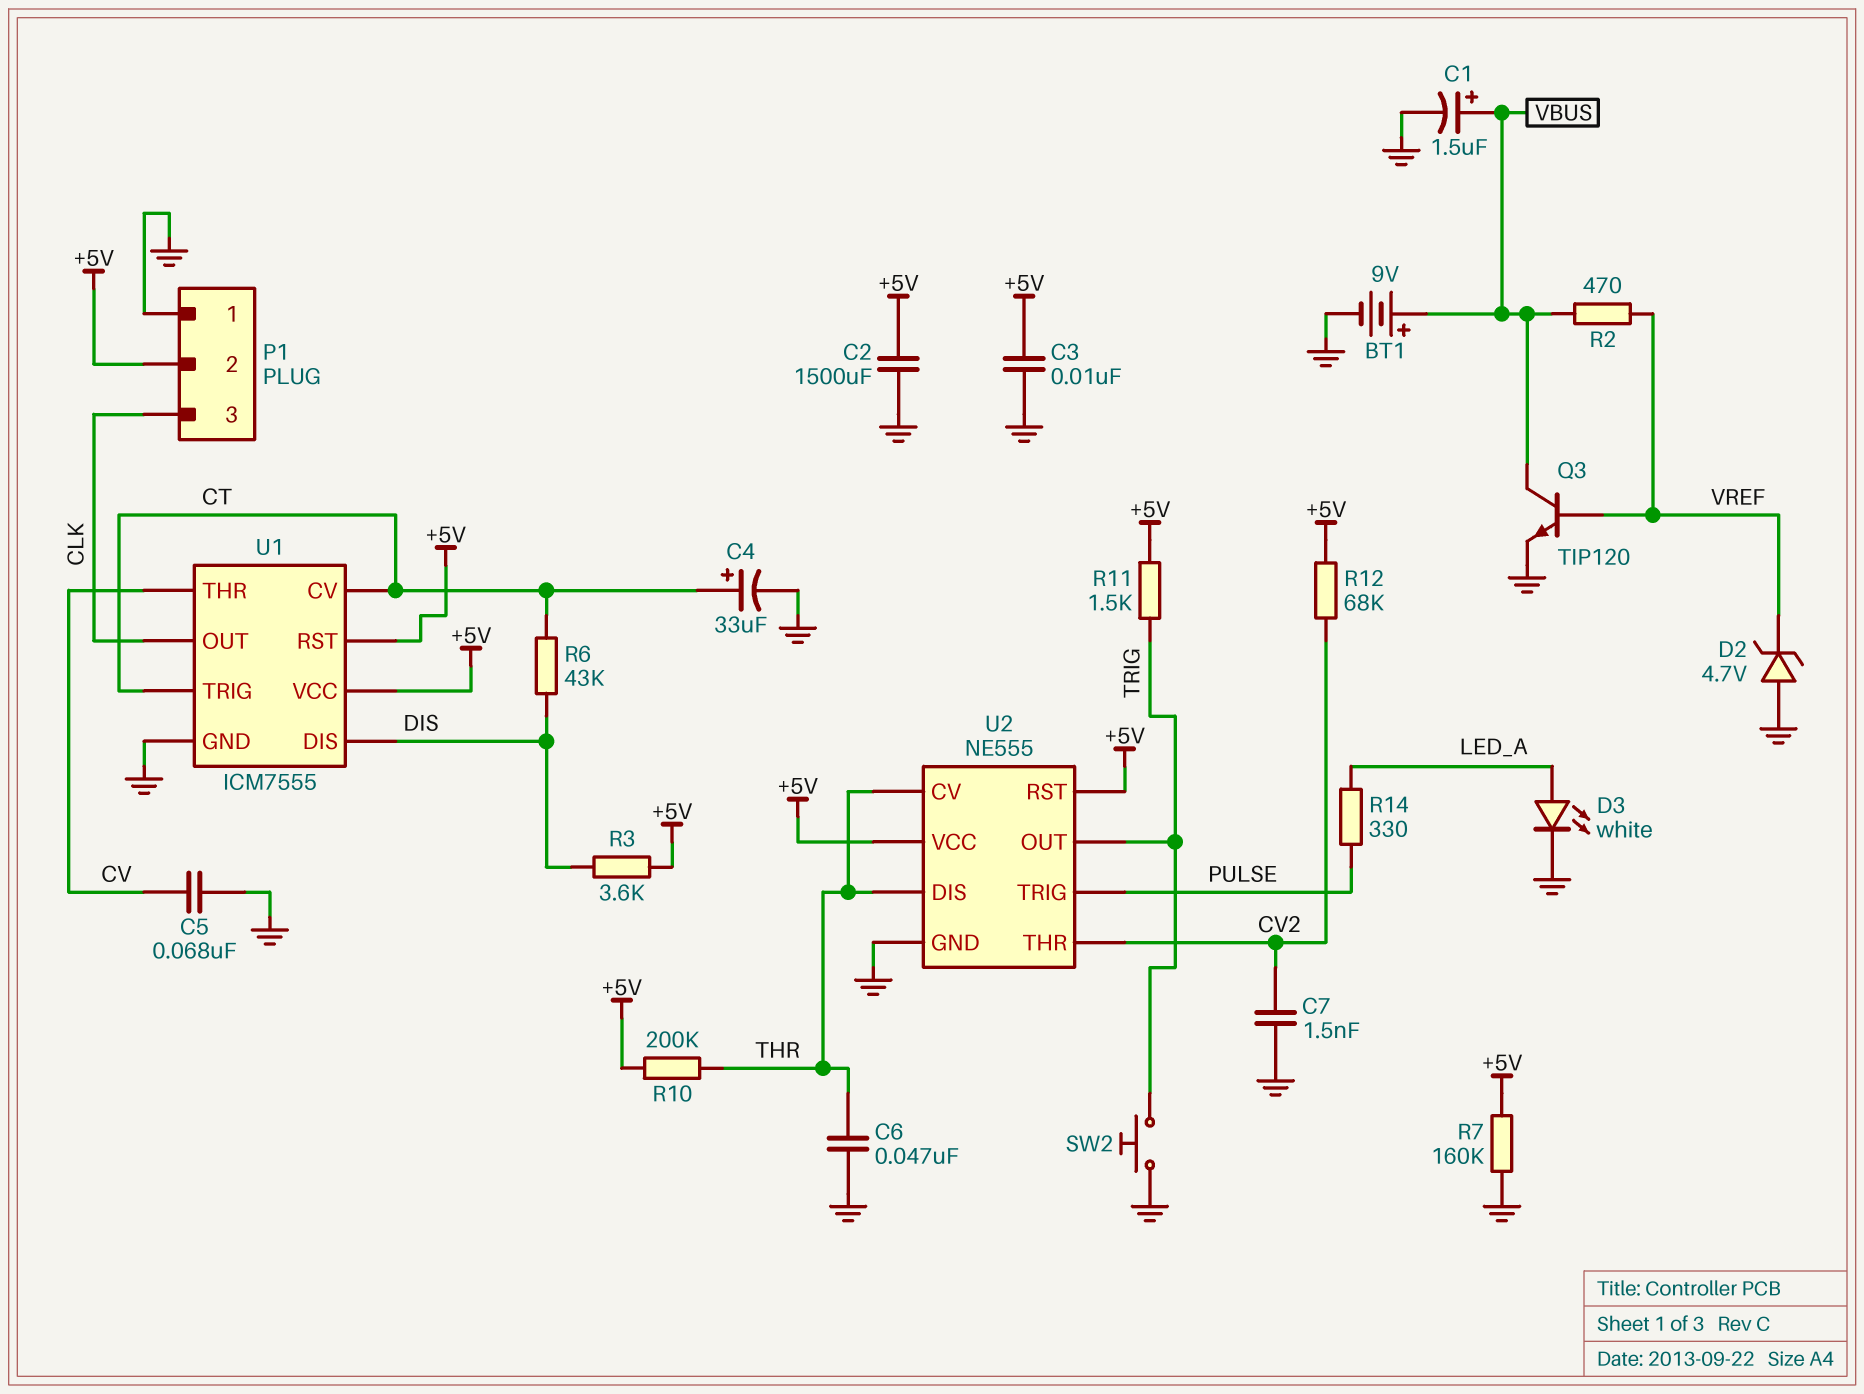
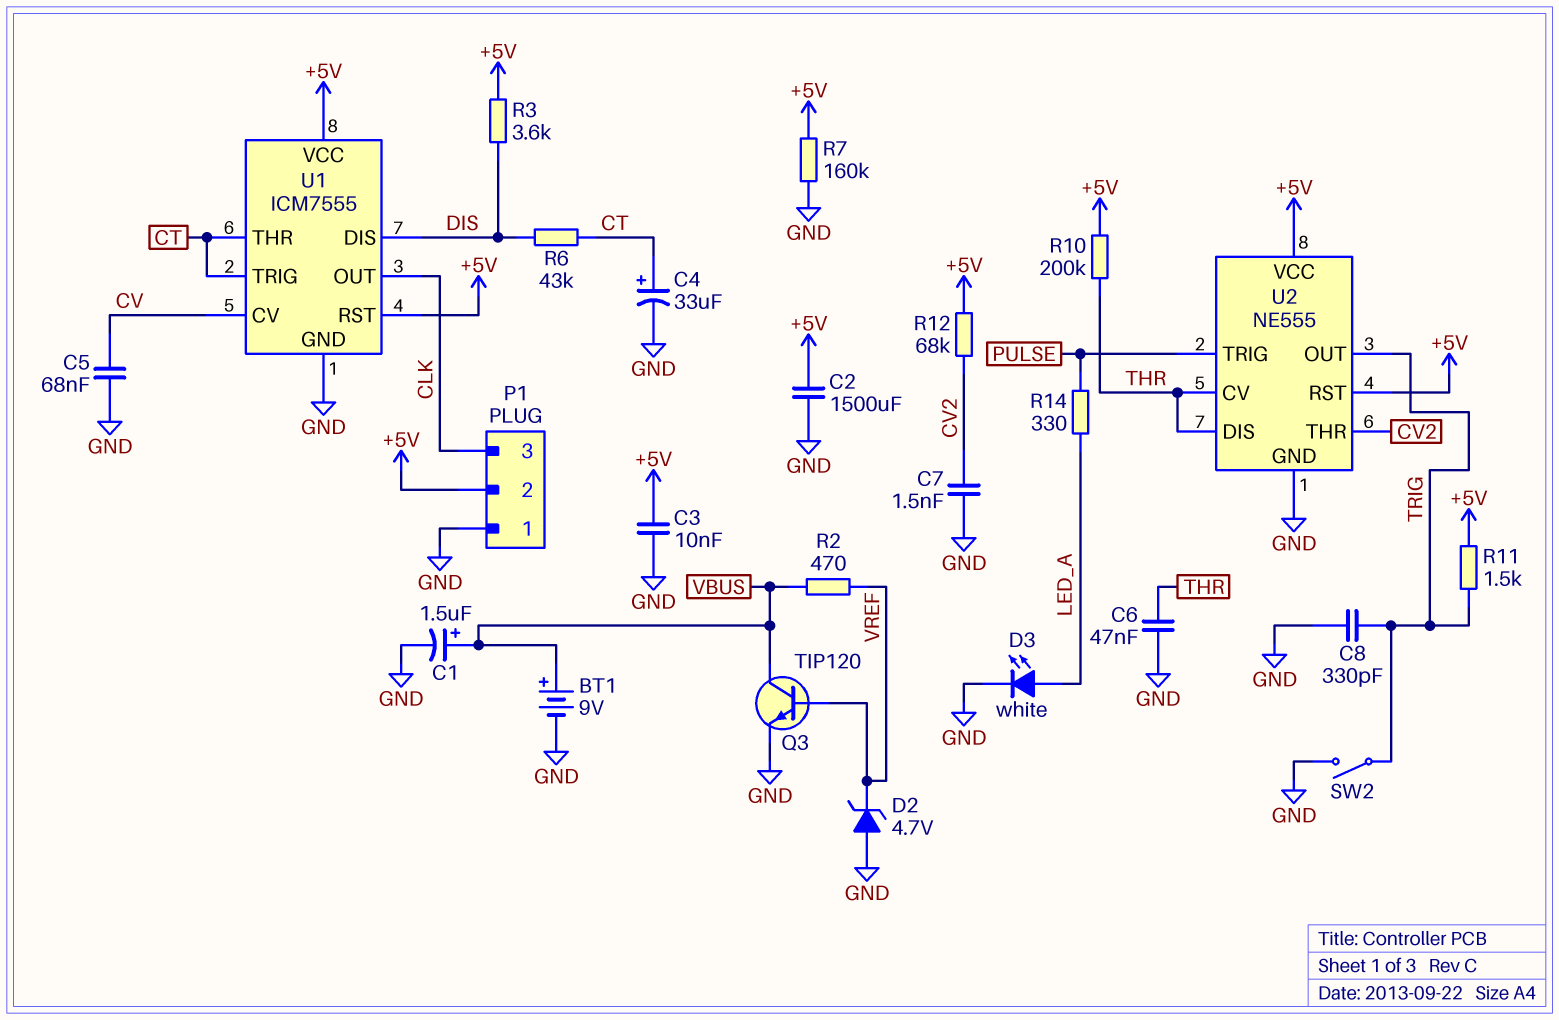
C8: none -> 330pF (GND, TRIG)
SW2: button (GND, TRIG) -> switch (GND, TRIG)
U1 pin CV: CT -> CV
U1 pin THR: CV -> CT

